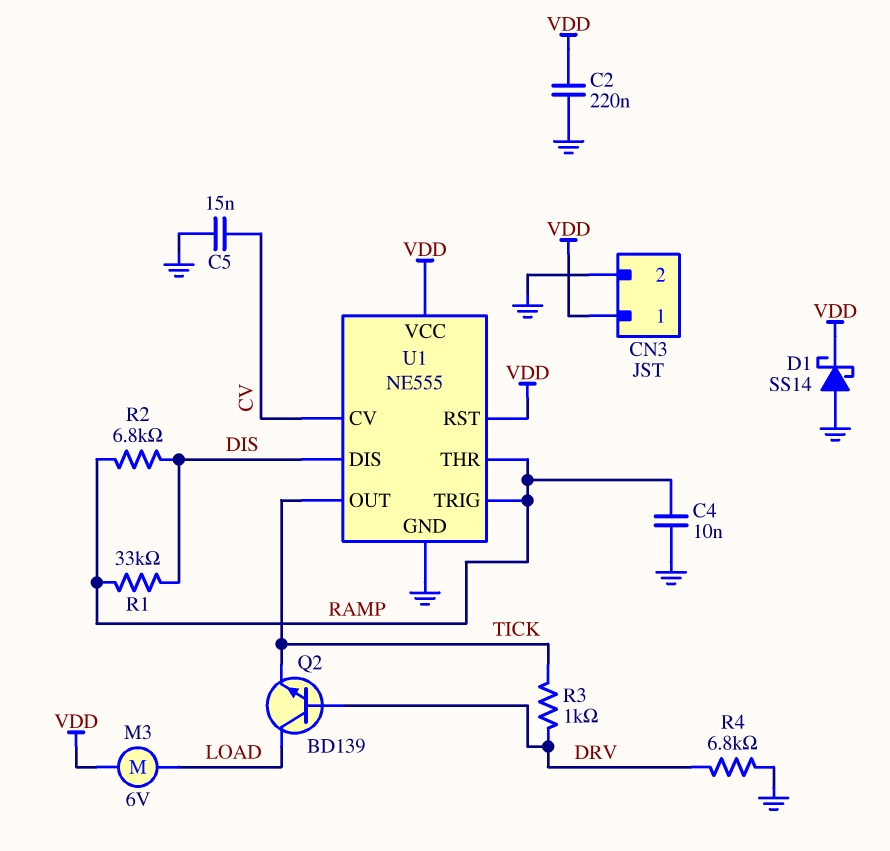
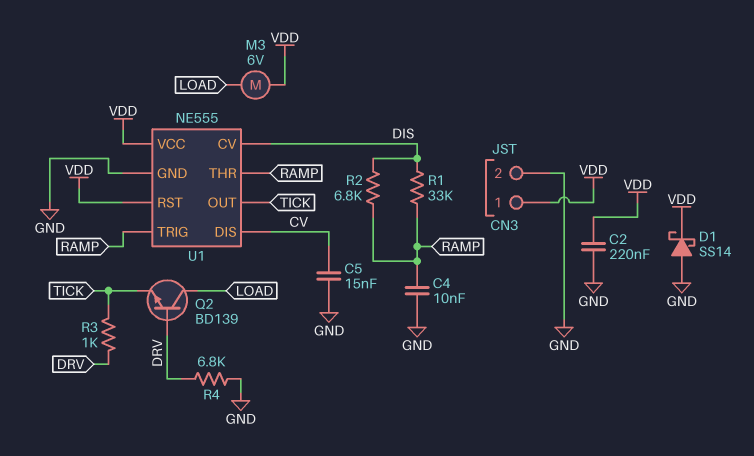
U1 pin CV: CV -> DIS
U1 pin DIS: DIS -> CV

